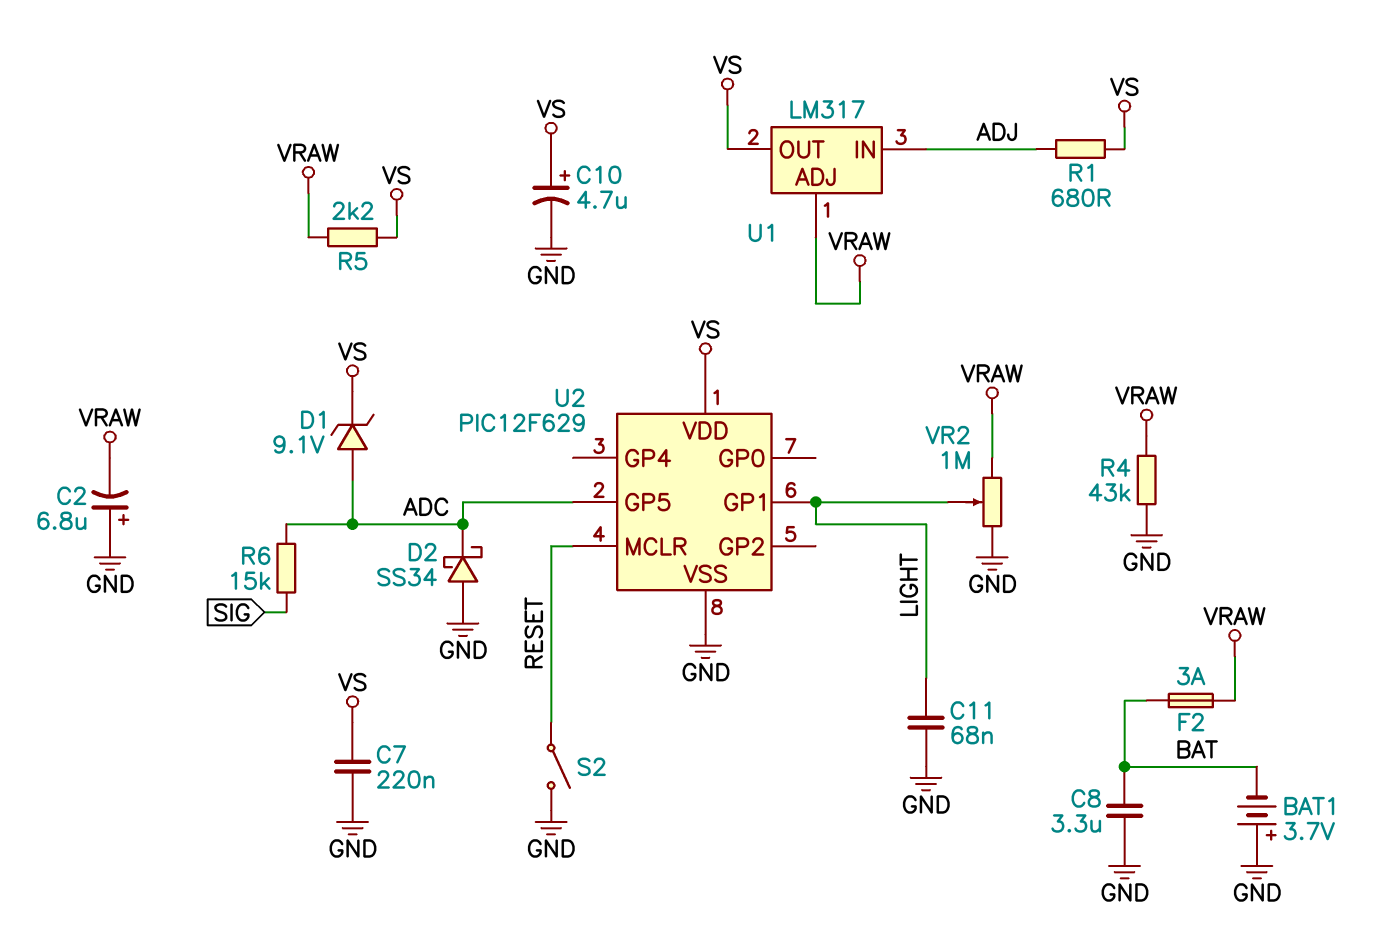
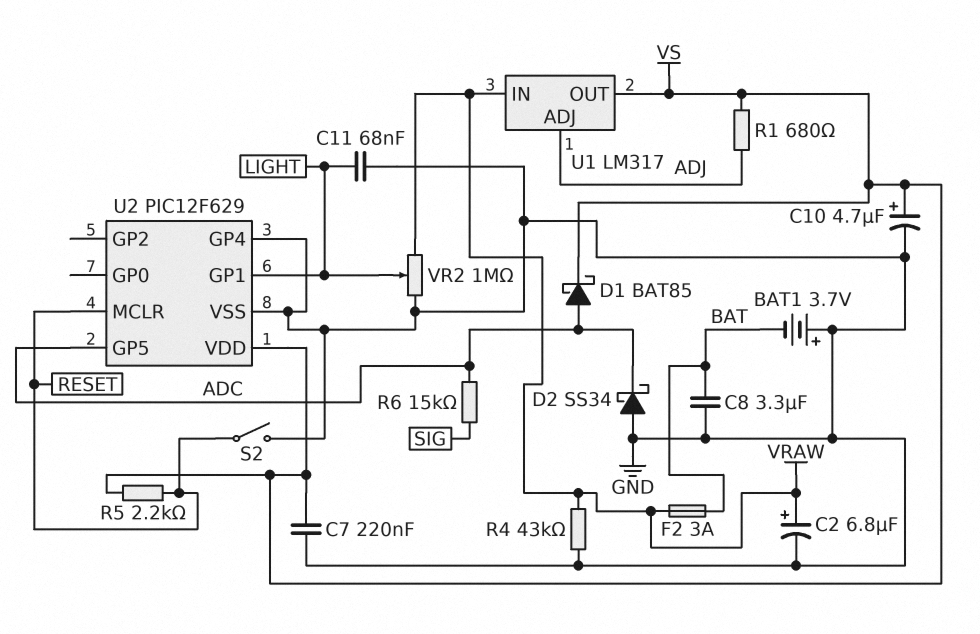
C2: 6.8uF (plus GND, minus VRAW) -> 6.8uF (plus VRAW, minus GND)
D1: zener 9.1V (A ADC, K VS) -> schottky BAT85 (A ADC, K VS)
R5: 2.2k (VRAW, VS) -> 2.2k (RESET, VS)
U1 pin ADJ: VRAW -> ADJ
U1 pin IN: ADJ -> VRAW
U2 pin GP4: none -> GND

